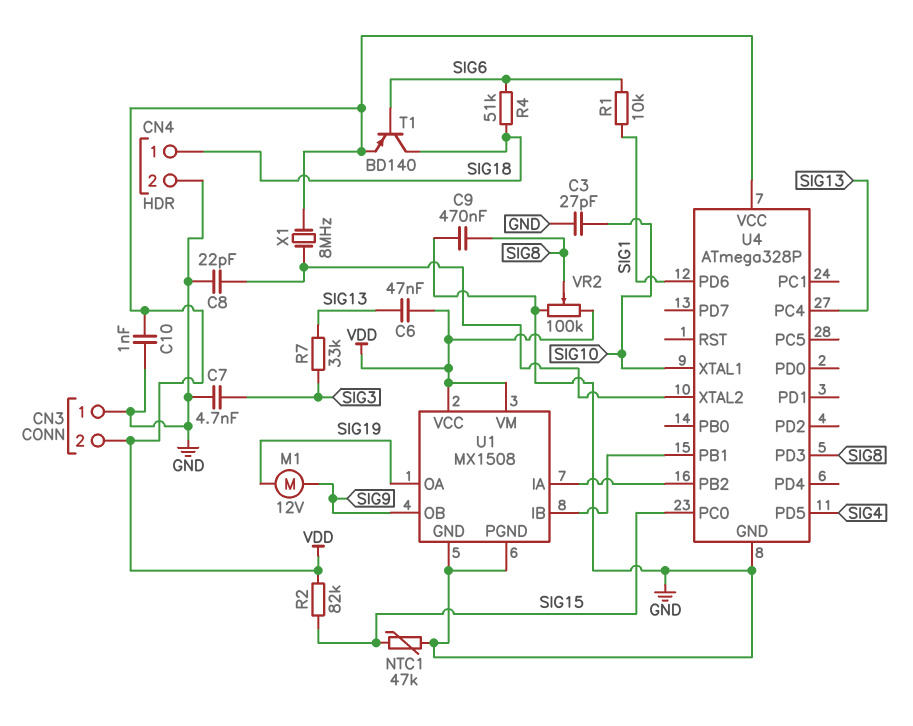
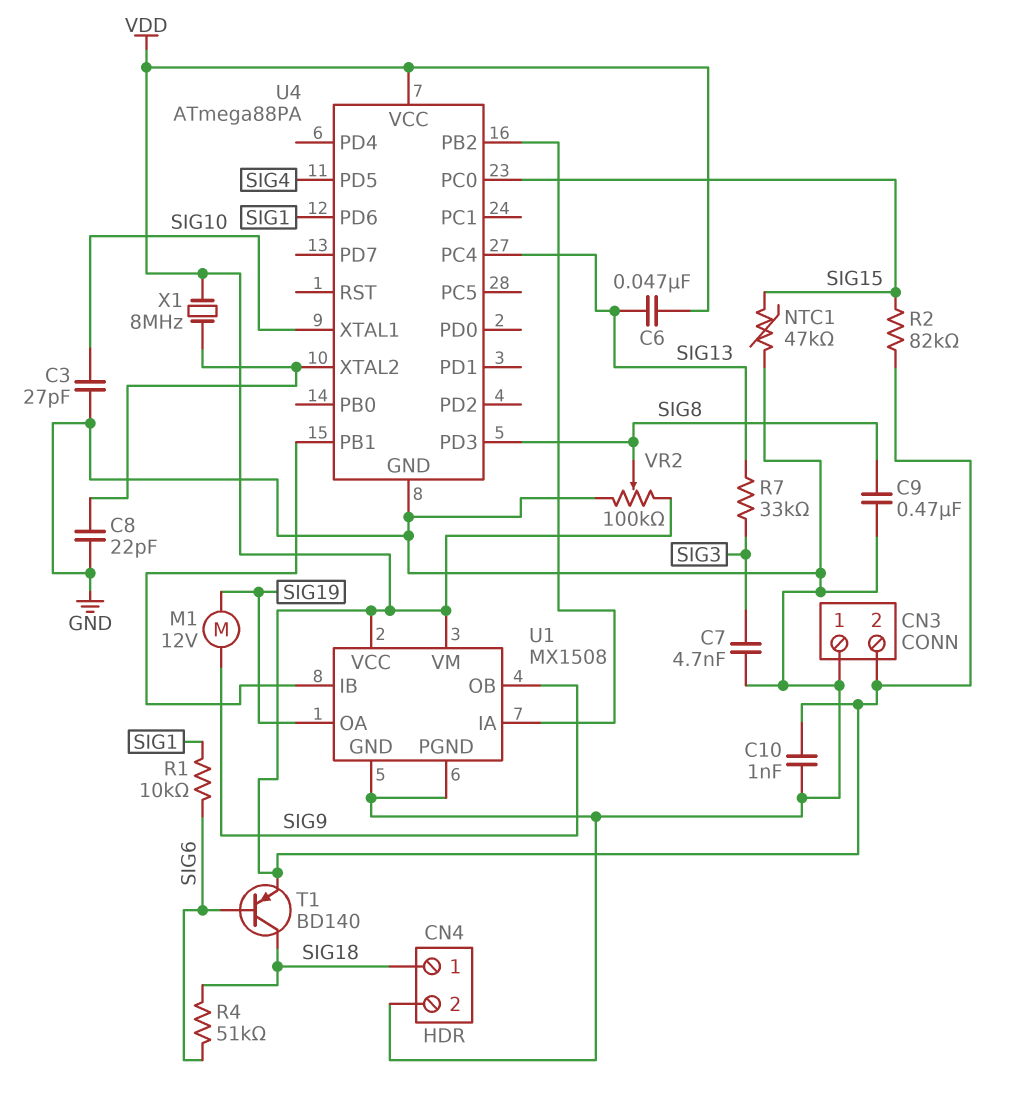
U4: ATmega328P -> ATmega88PA

